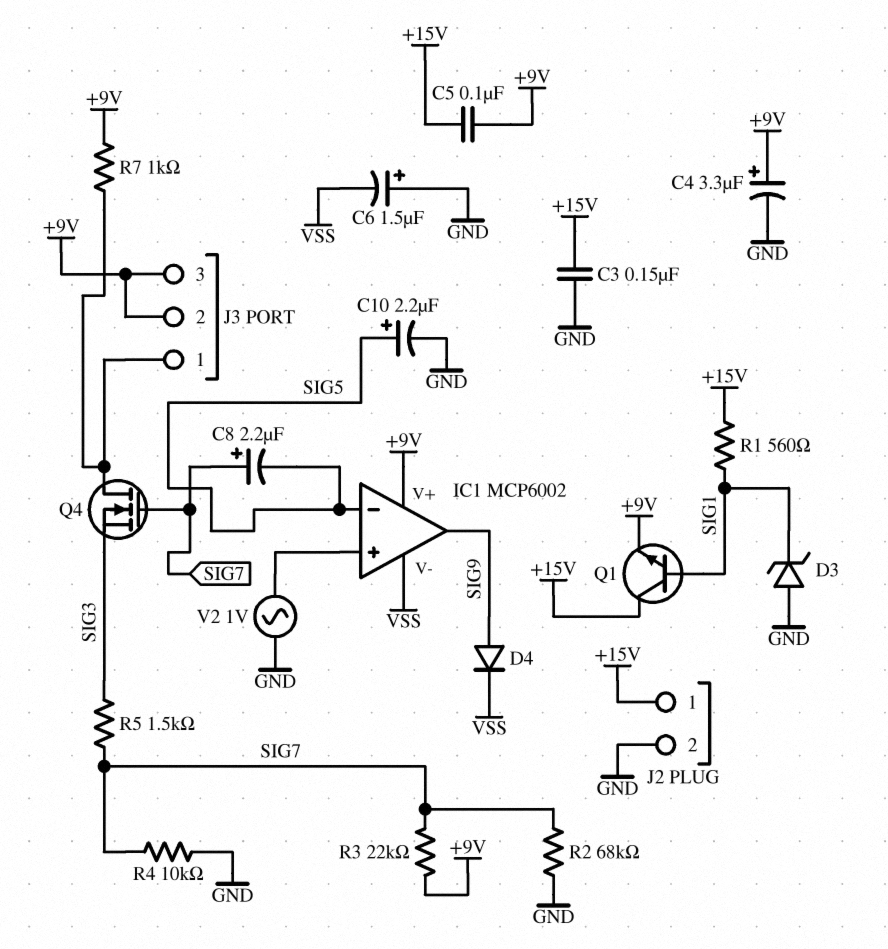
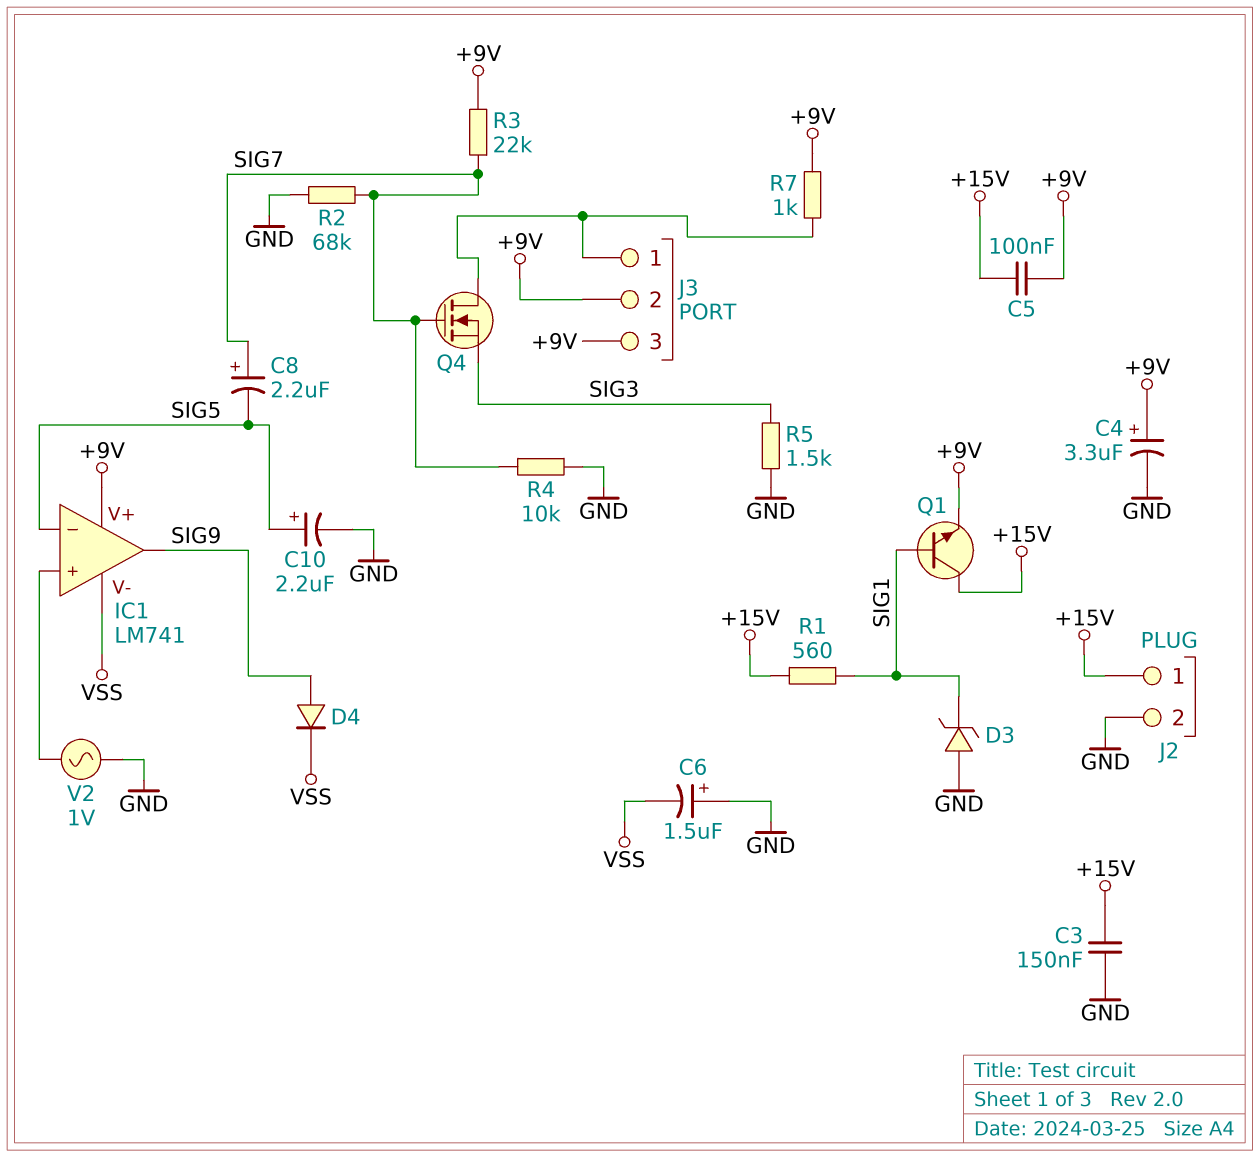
IC1: MCP6002 -> LM741
R5: 1.5k (SIG3, SIG7) -> 1.5k (GND, SIG3)

